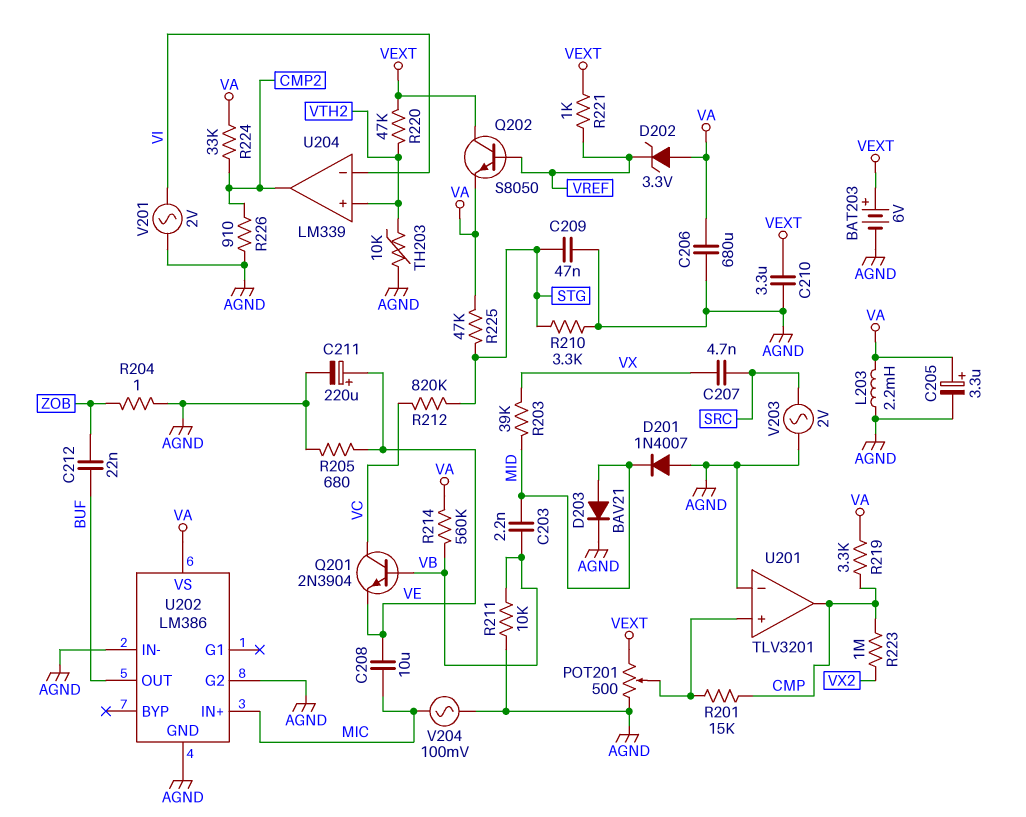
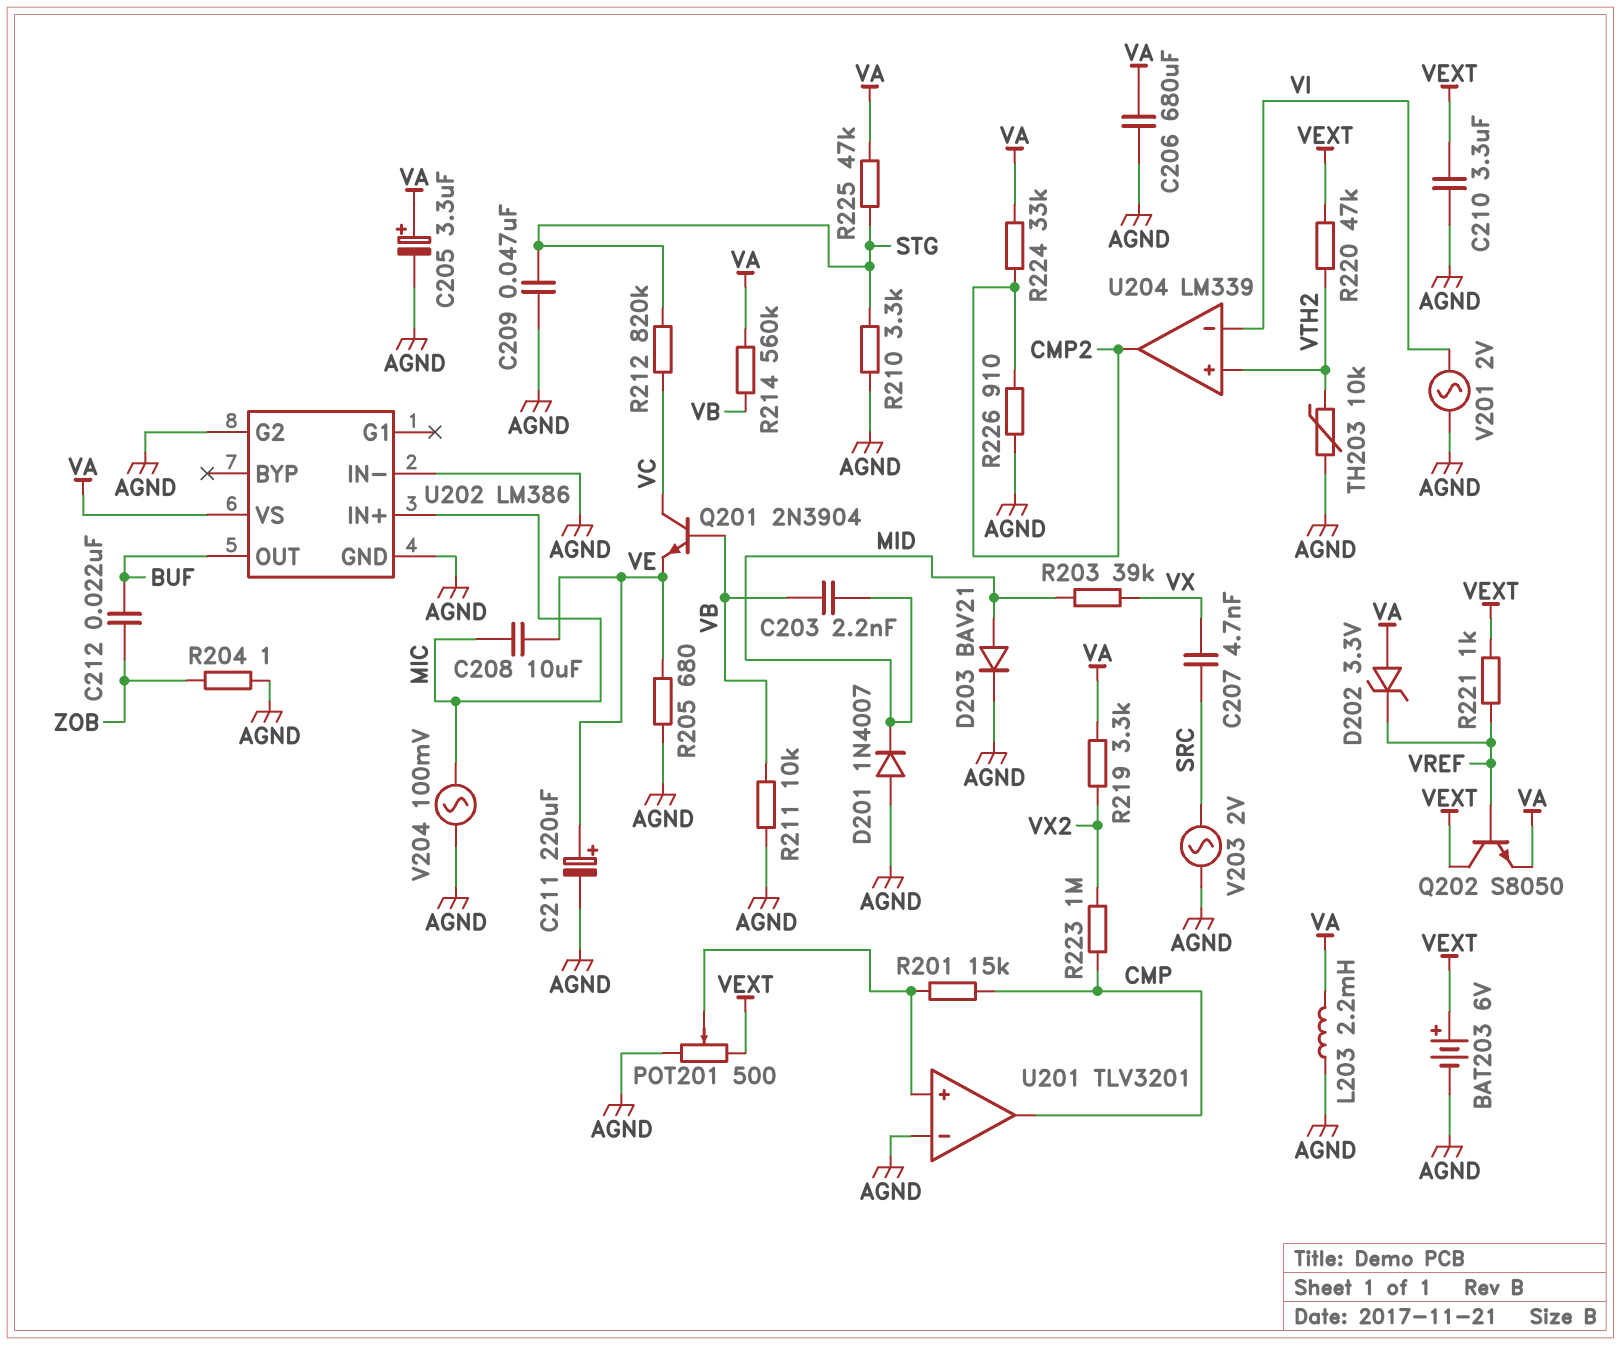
R219: 3.3k (CMP, VA) -> 3.3k (VA, VX2)

